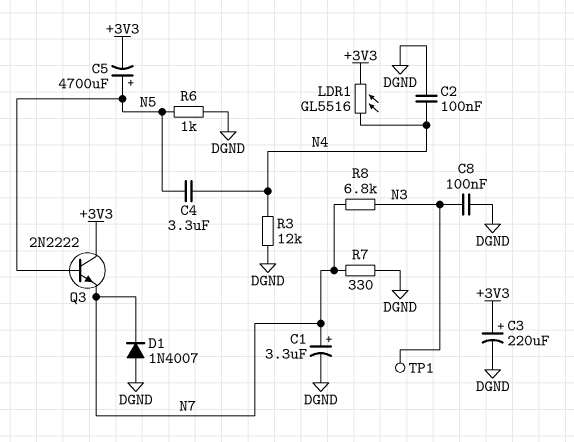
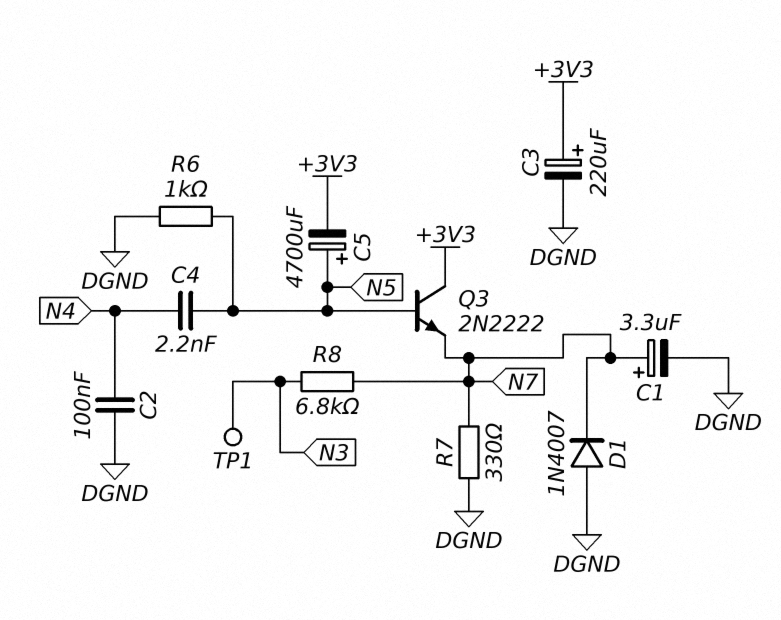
C4: 3.3uF (N4, N5) -> 2.2nF (N4, N5)
C8: 100nF (DGND, N3) -> none
LDR1: GL5516 (+3V3, N4) -> none
R3: 12k (DGND, N4) -> none

